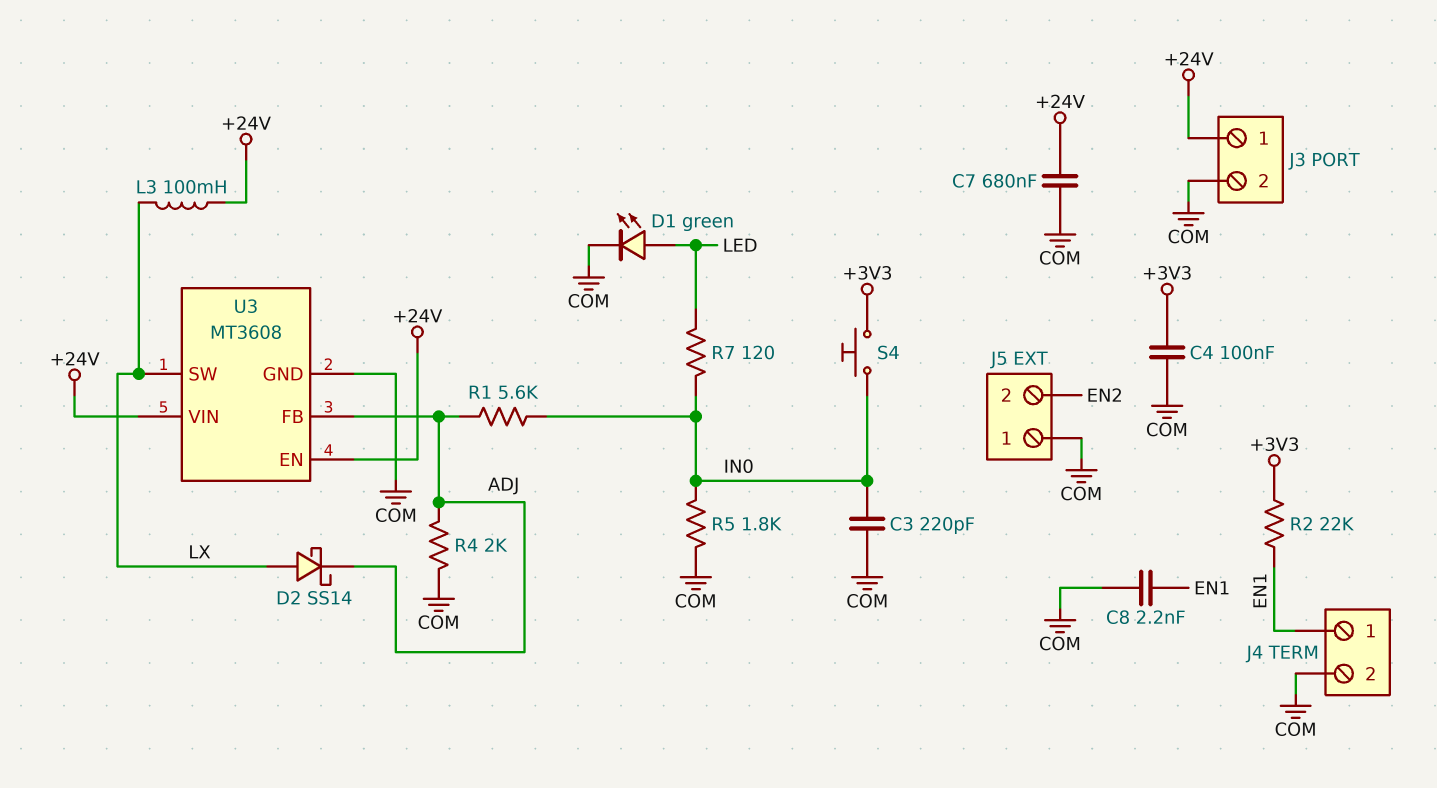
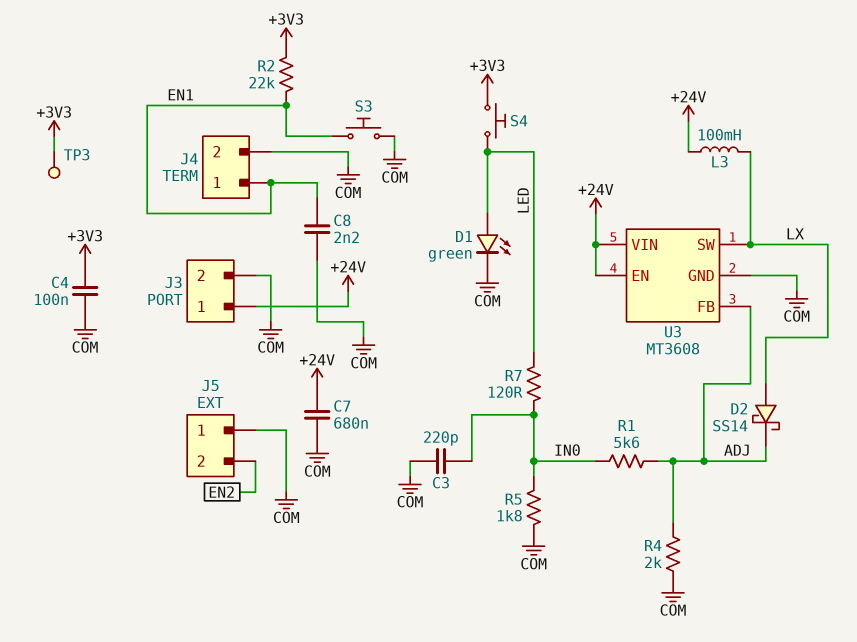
S3: none -> button (COM, EN1)
S4: button (+3V3, IN0) -> button (+3V3, LED)
TP3: none -> test point (+3V3)

